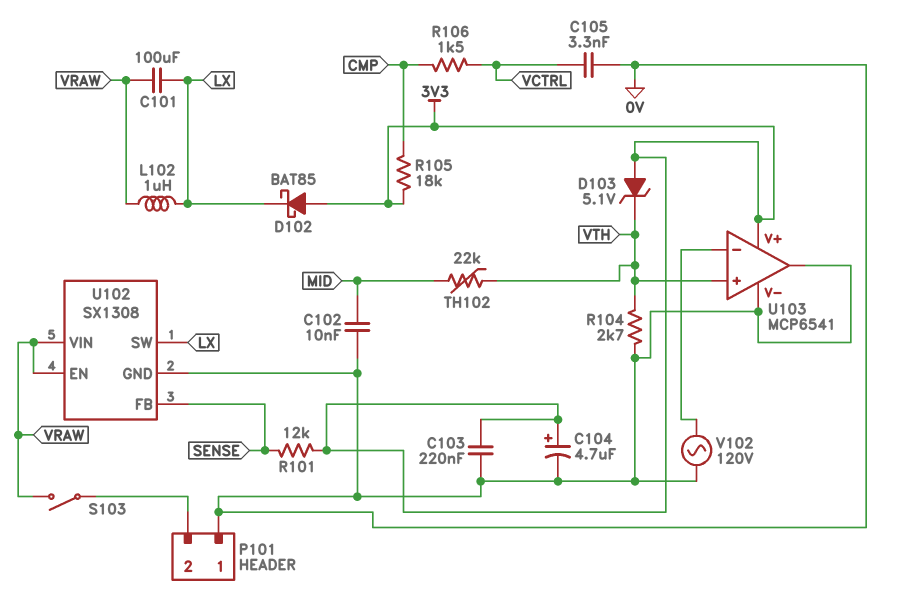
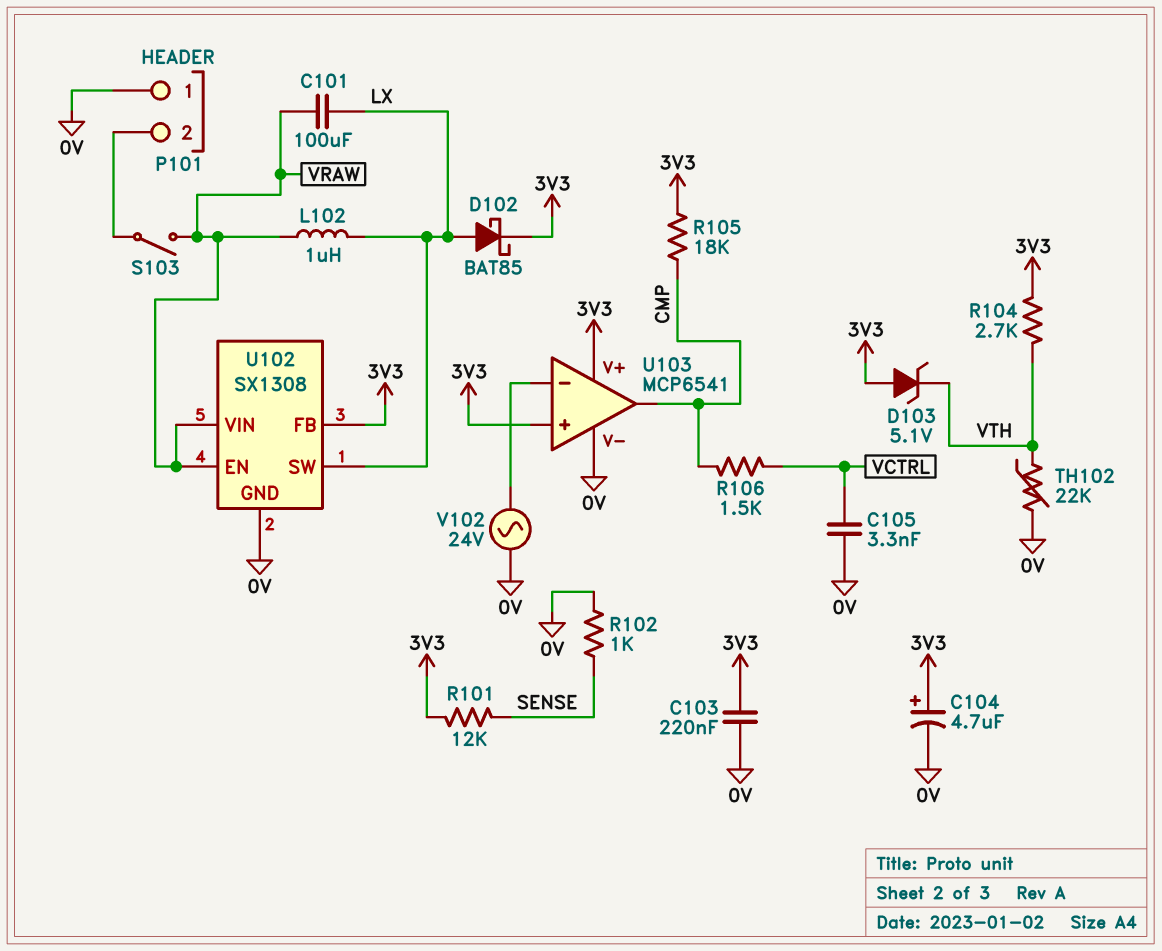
C102: 10nF (0V, MID) -> none
D102: schottky BAT85 (A 3V3, K LX) -> schottky BAT85 (A LX, K 3V3)
R102: none -> 1k (0V, SENSE)
R104: 2.7k (0V, VTH) -> 2.7k (3V3, VTH)
TH102: 22k (MID, VTH) -> 22k (0V, VTH)
U102 pin FB: SENSE -> 3V3
U103 pin in+: VTH -> 3V3
U103 pin out: 0V -> CMP
V102: AC 120V (0V, U103/in-) -> AC 24V (0V, U103/in-)

